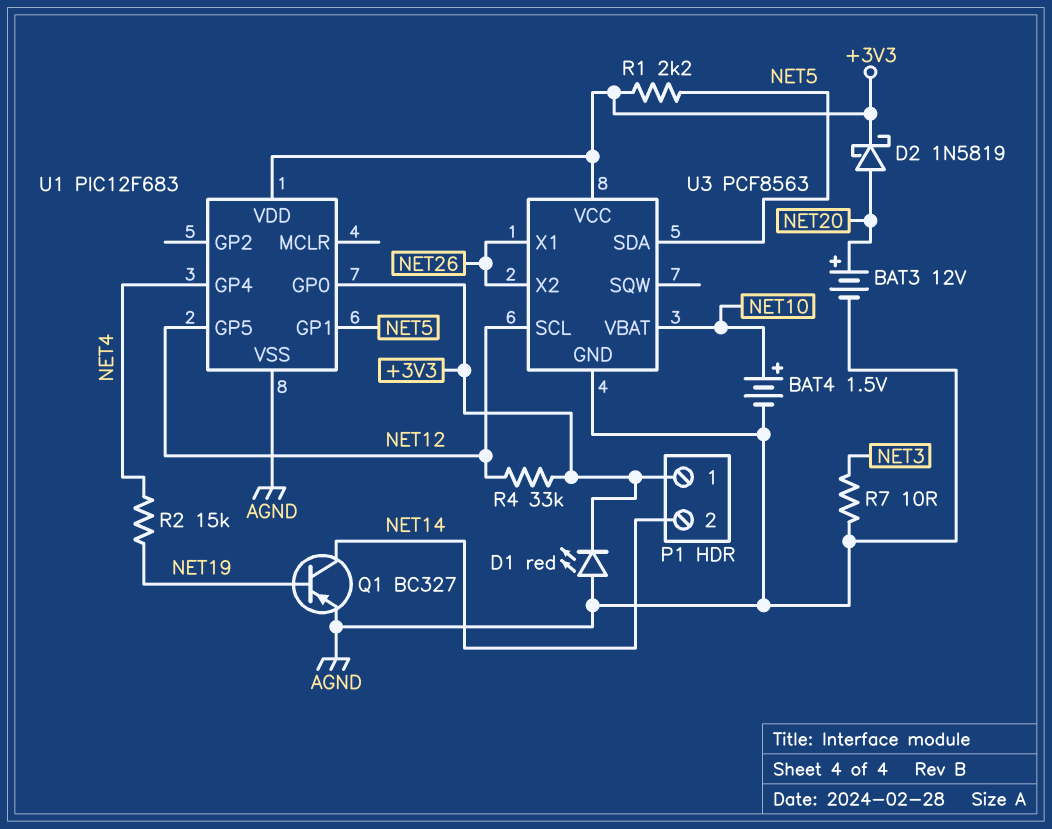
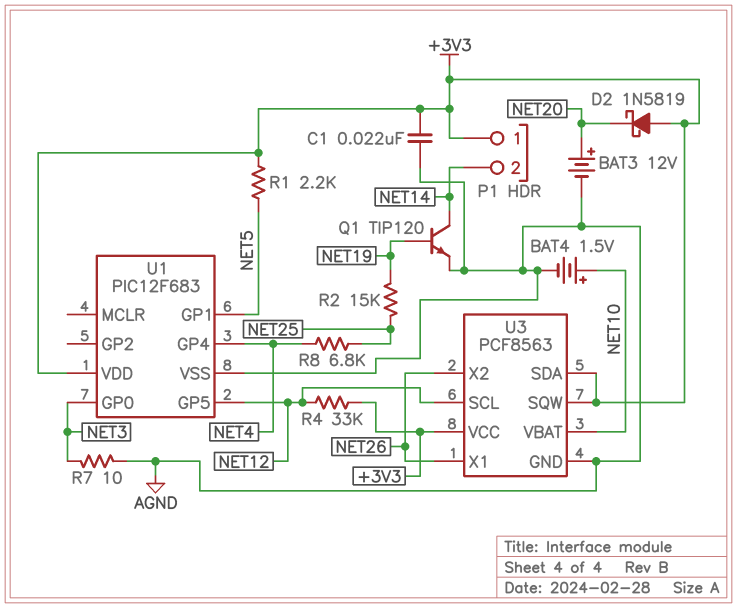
C1: none -> 22nF (+3V3, AGND)
D1: LED red (A AGND, K +3V3) -> none
D2: schottky 1N5819 (A NET20, K +3V3) -> schottky 1N5819 (A +3V3, K NET20)
Q1: PNP BC327 (B NET19, C NET14, E AGND) -> NPN TIP120 (B NET19, C NET14, E AGND)
R2: 15k (NET4, NET19) -> 15k (NET19, NET25)
R8: none -> 6.8k (NET4, NET25)
U1 pin GP0: +3V3 -> NET3
U3 pin SDA: NET5 -> +3V3
U3 pin SQW: none -> +3V3

